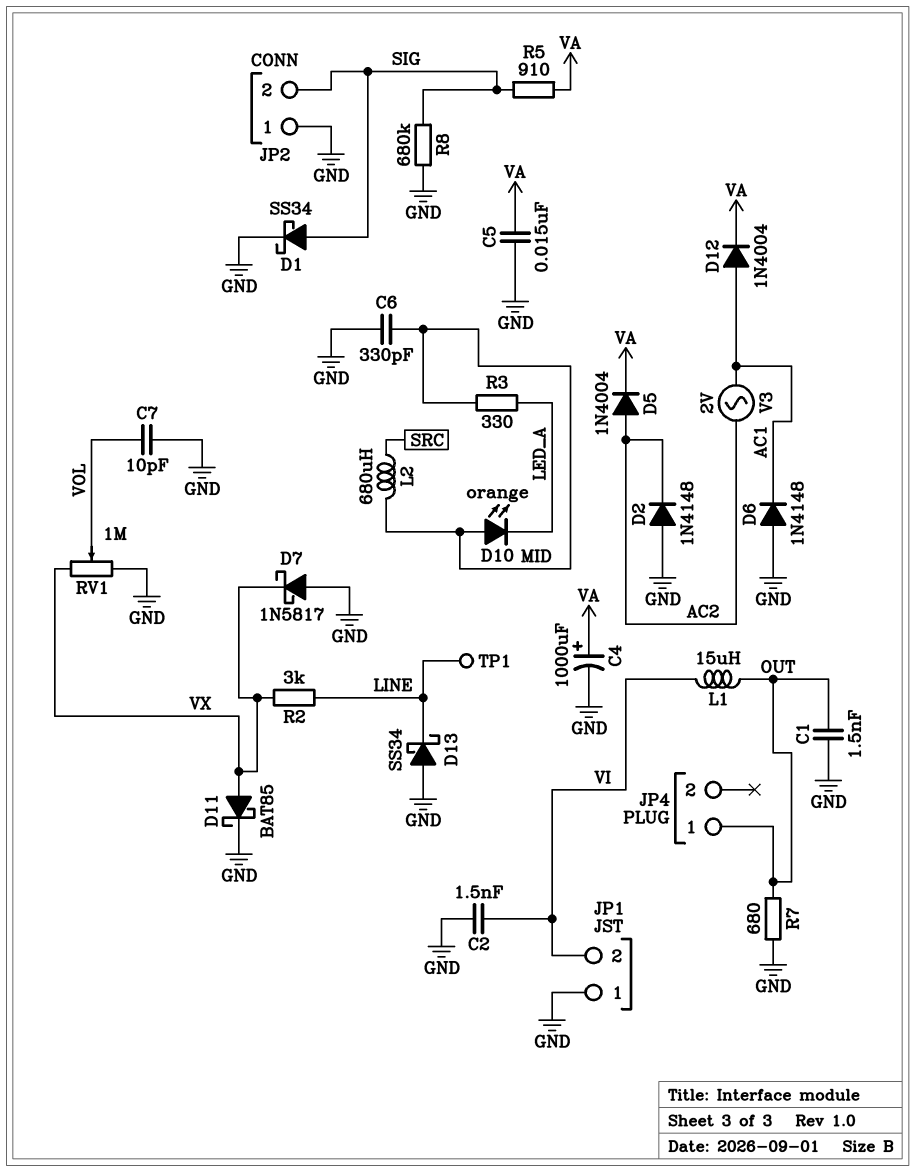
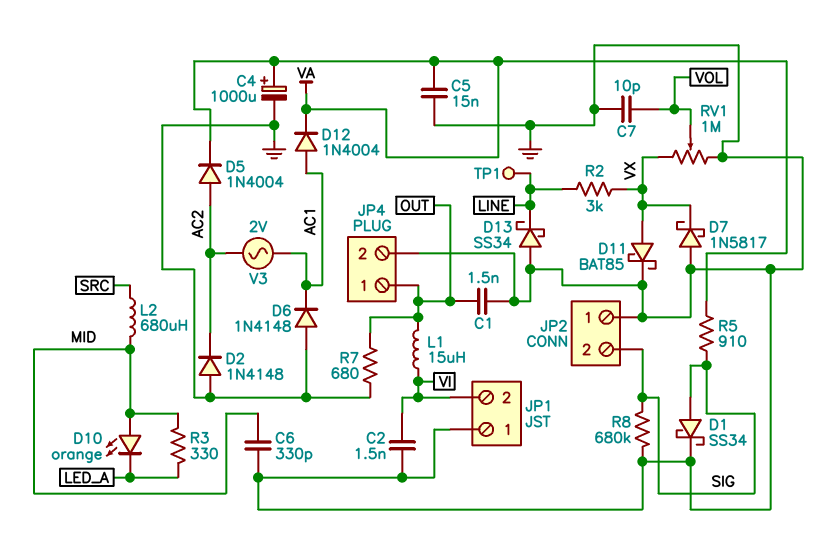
JP4 pin 2: none -> GND

